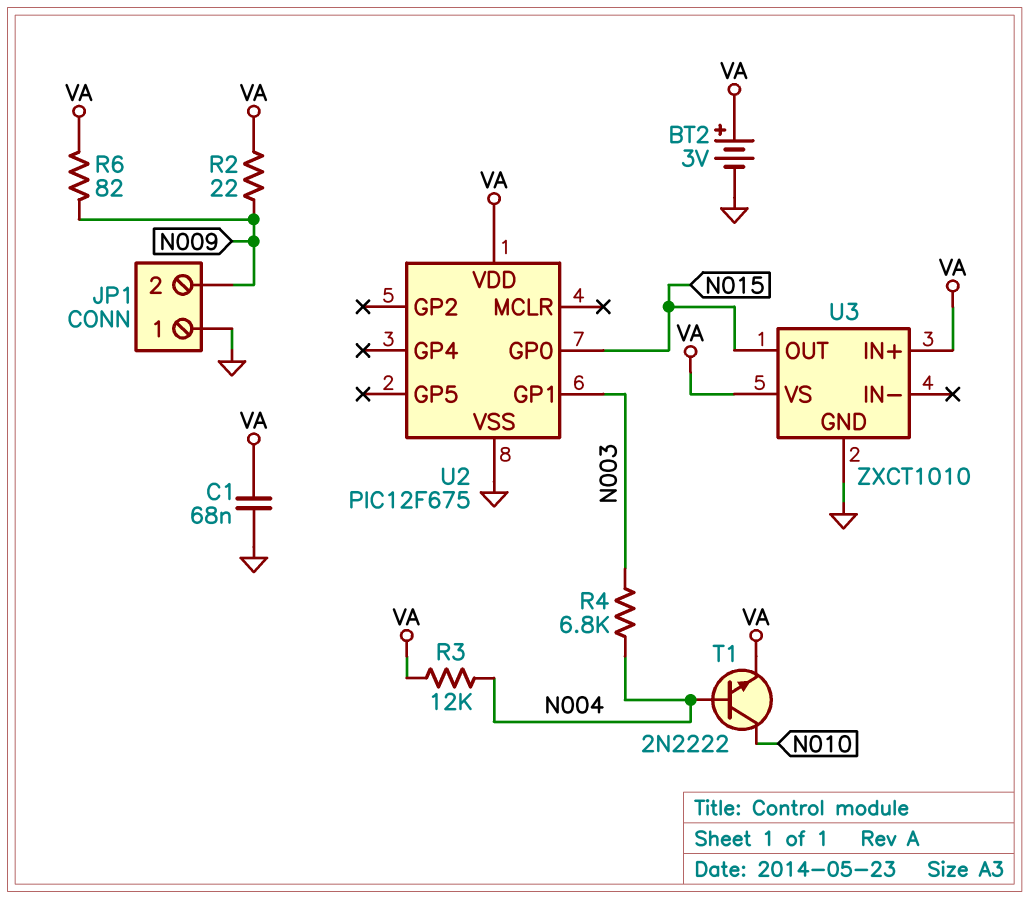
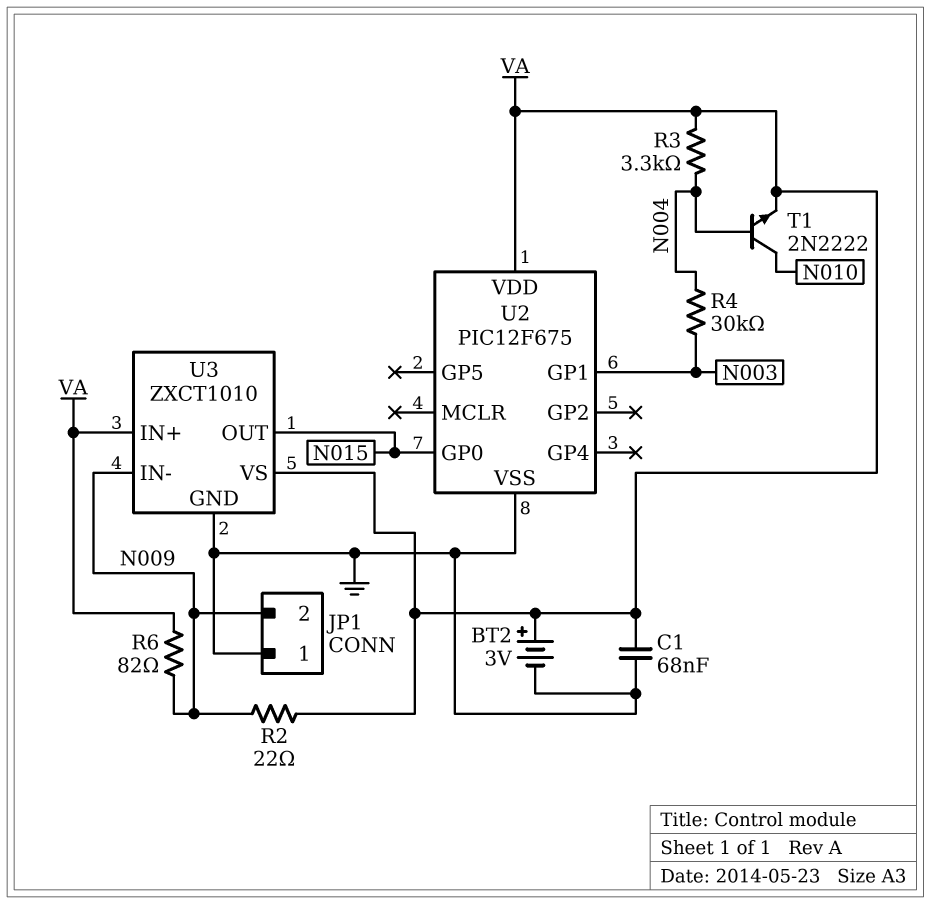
R3: 12k (N004, VA) -> 3.3k (N004, VA)
R4: 6.8k (N003, N004) -> 30k (N003, N004)
U3 pin IN-: none -> N009

